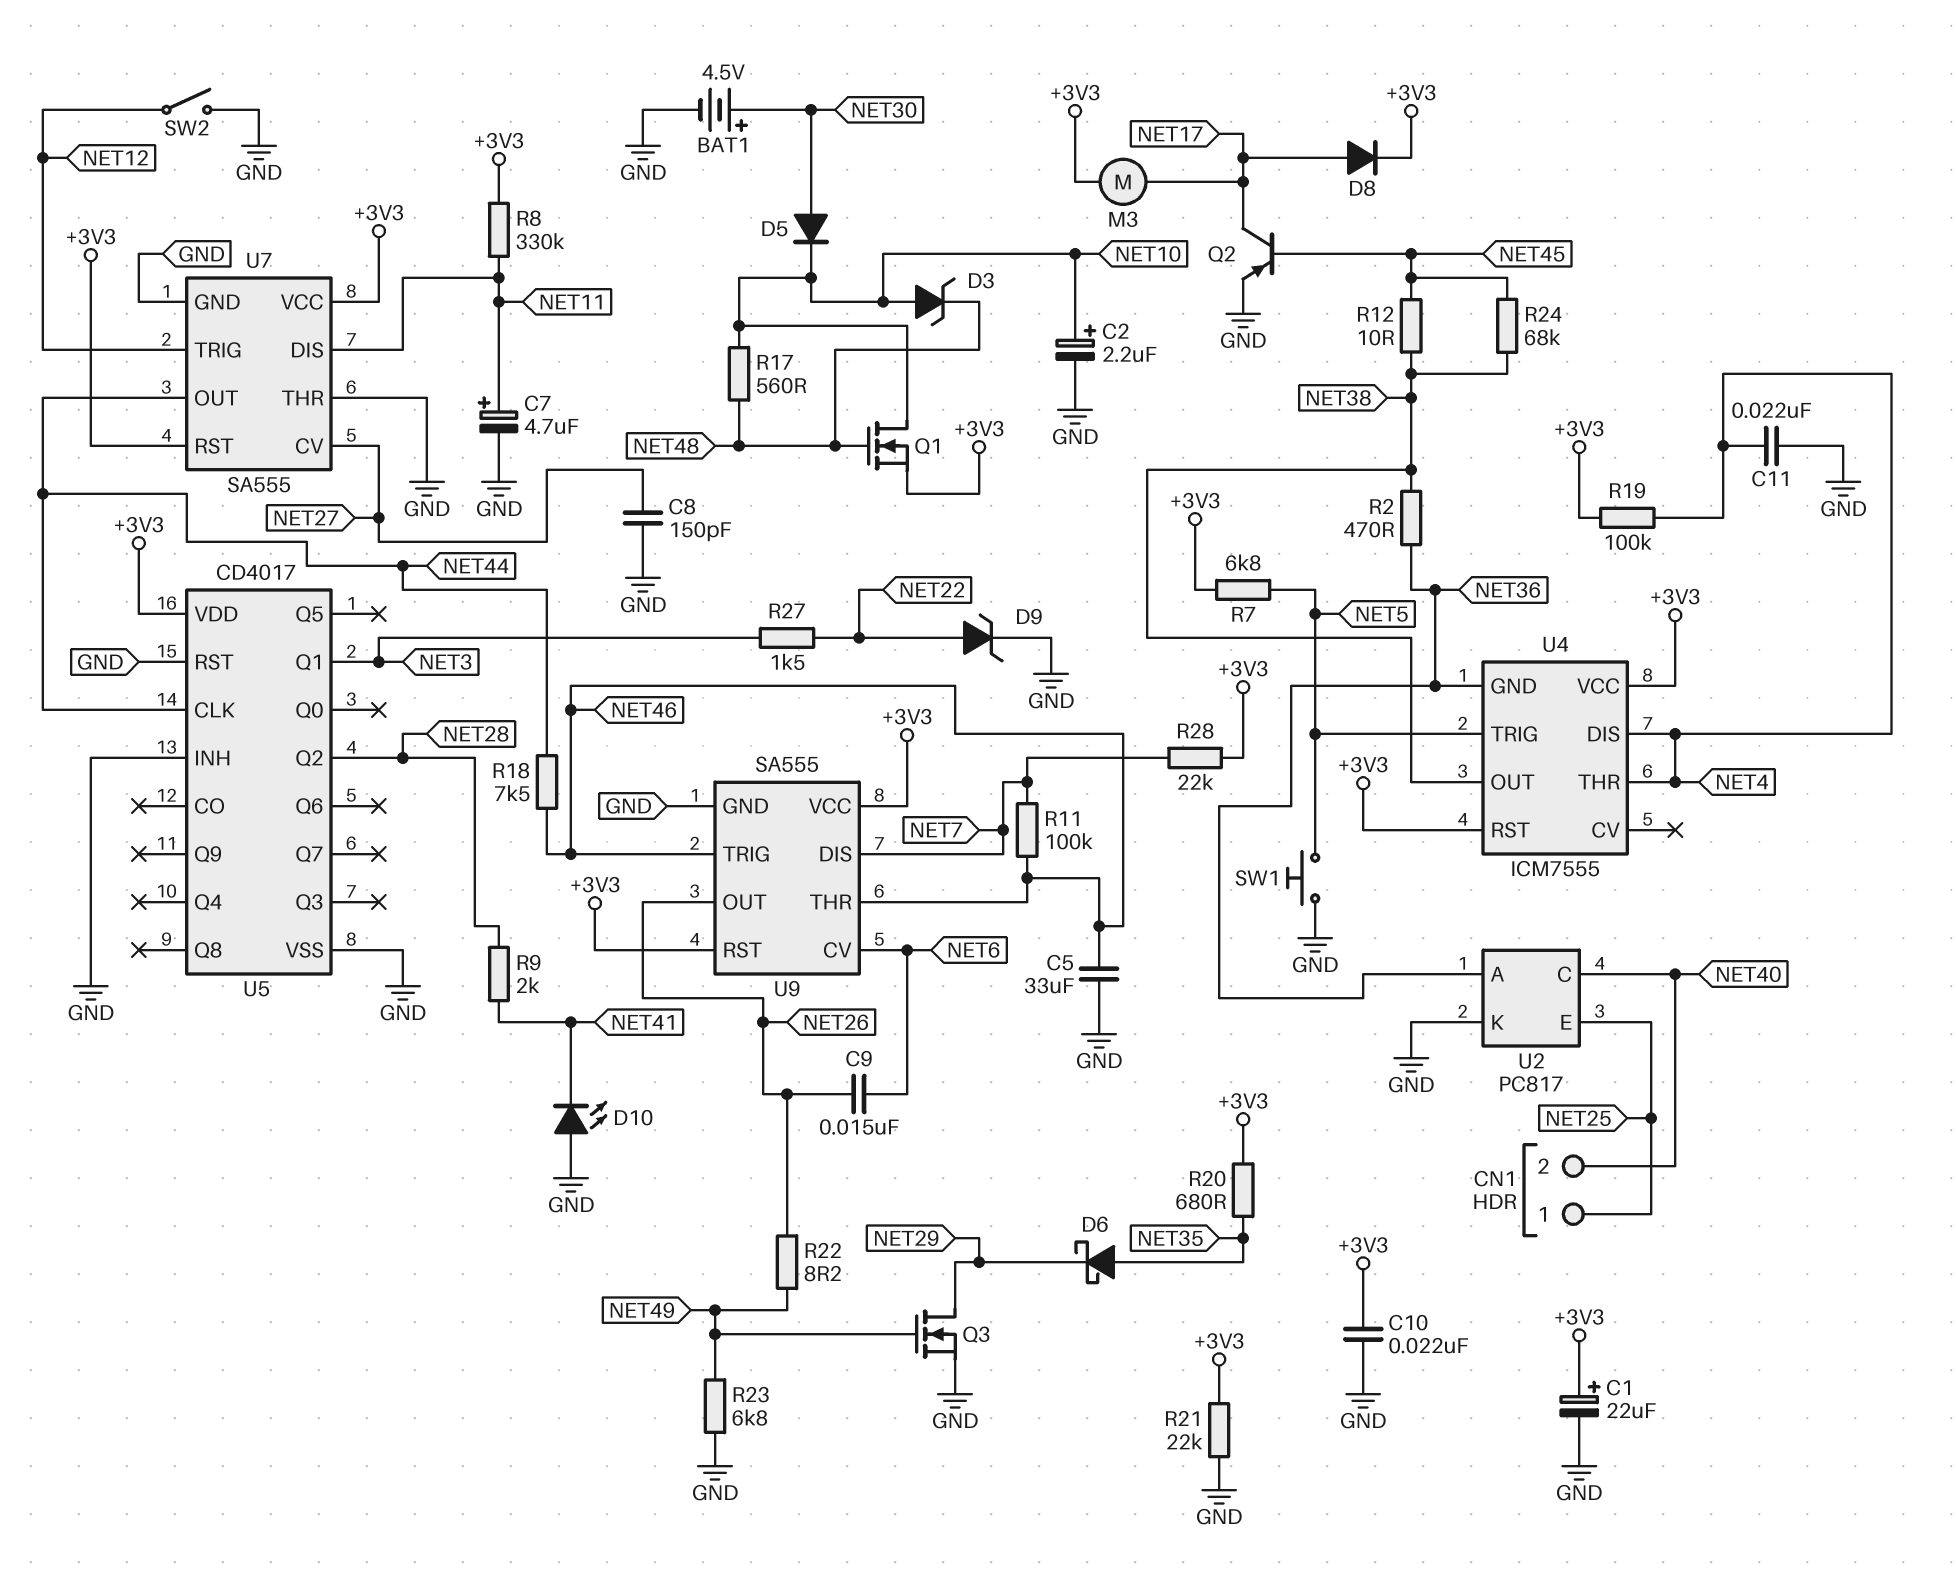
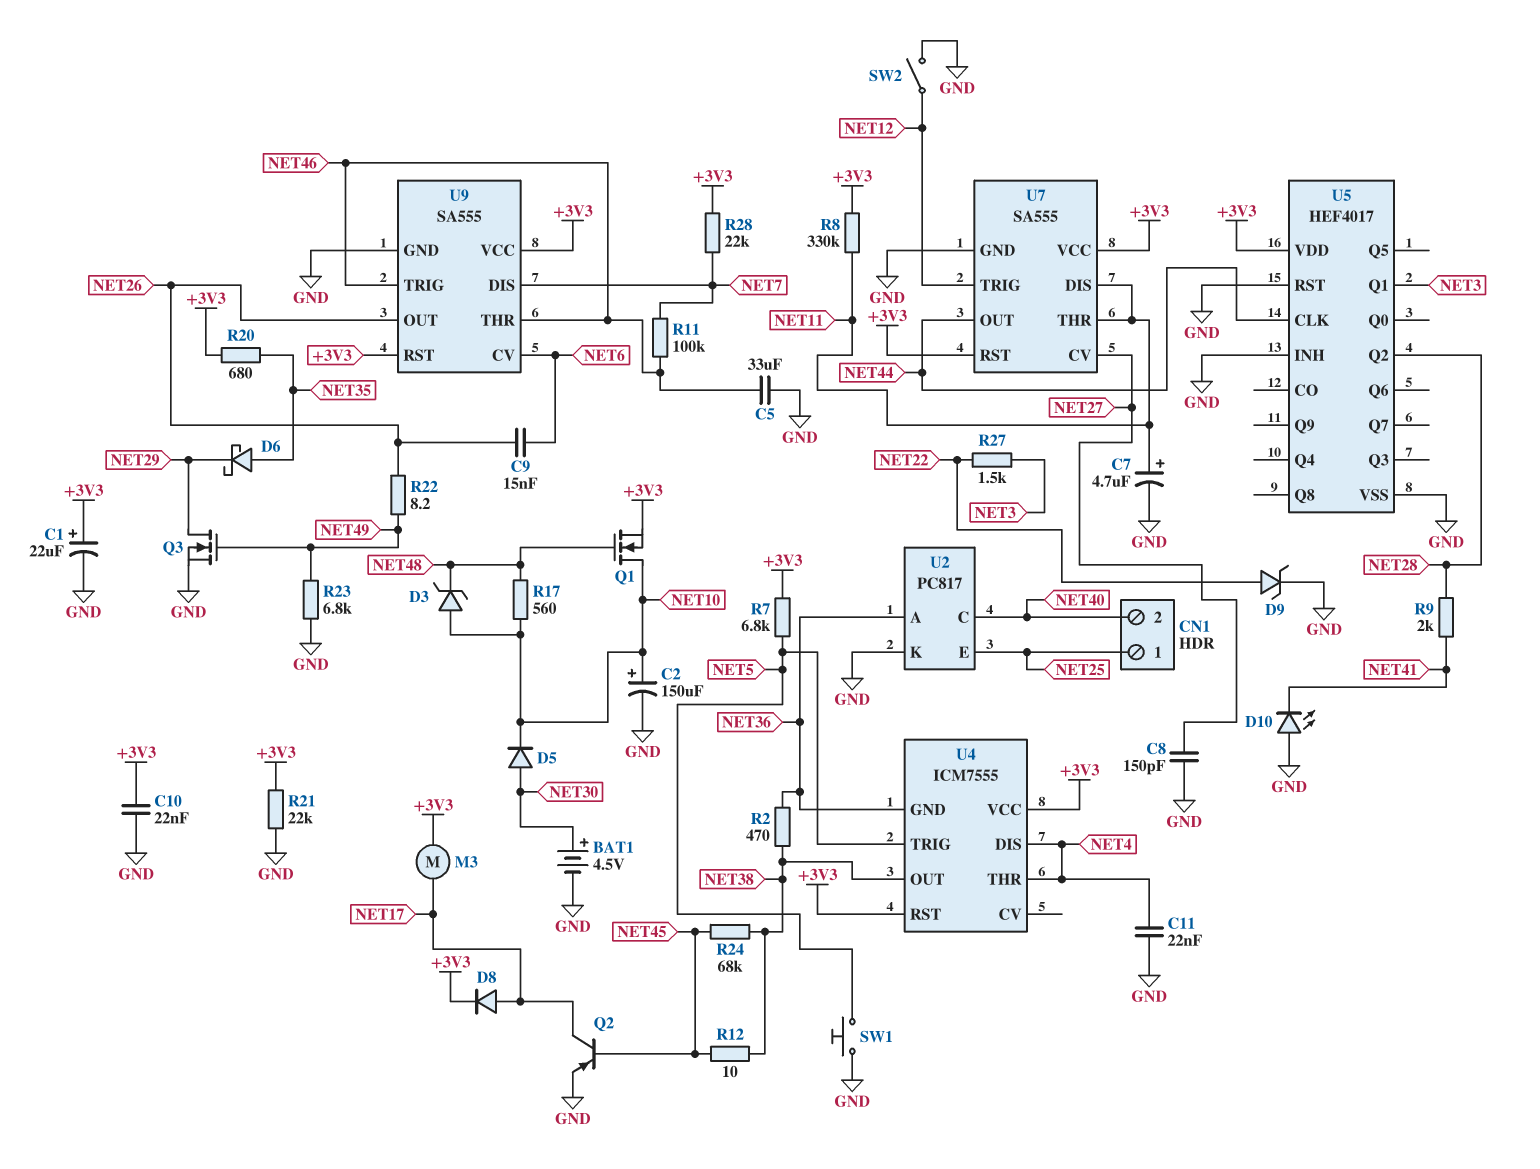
C2: 2.2uF (plus NET10, minus GND) -> 150uF (plus NET10, minus GND)
R18: 7.5k (NET44, NET46) -> none
R19: 100k (+3V3, NET4) -> none
U5: CD4017 -> HEF4017
U7 pin THR: GND -> NET11

